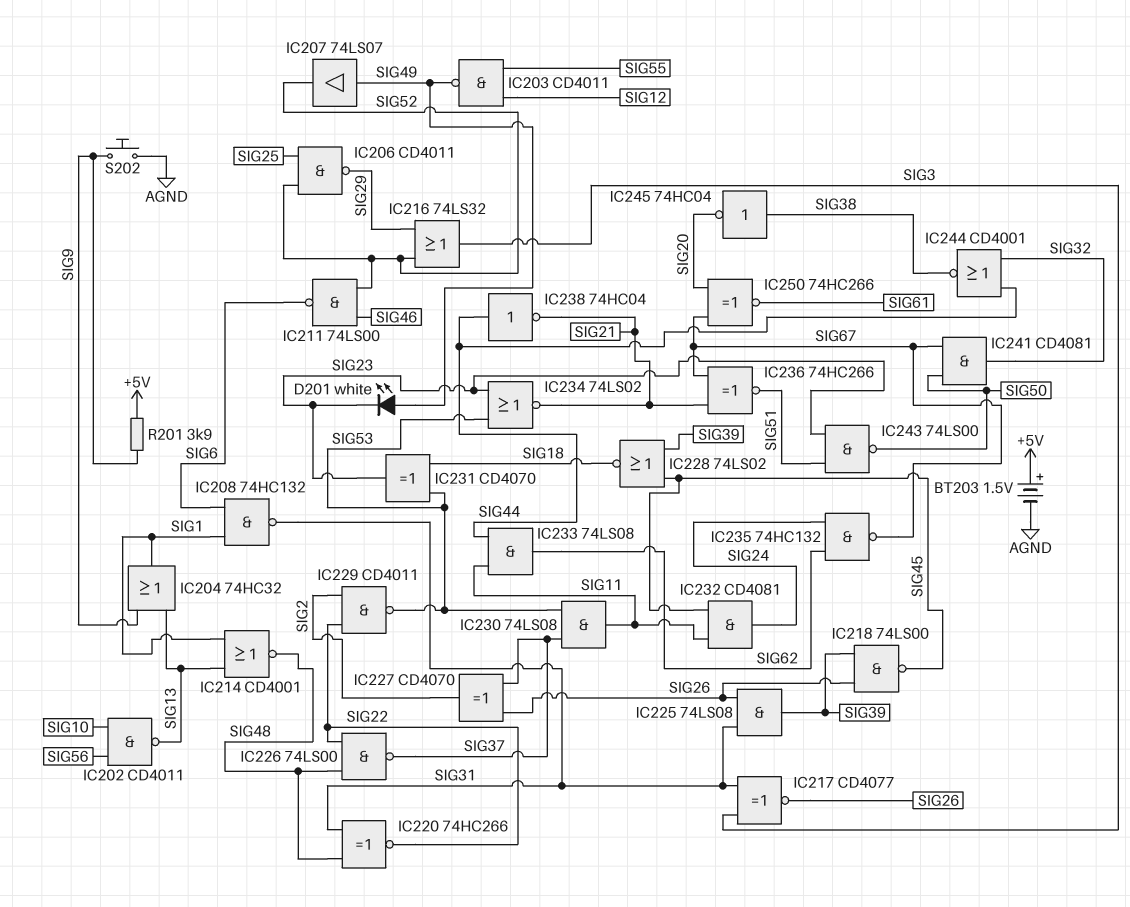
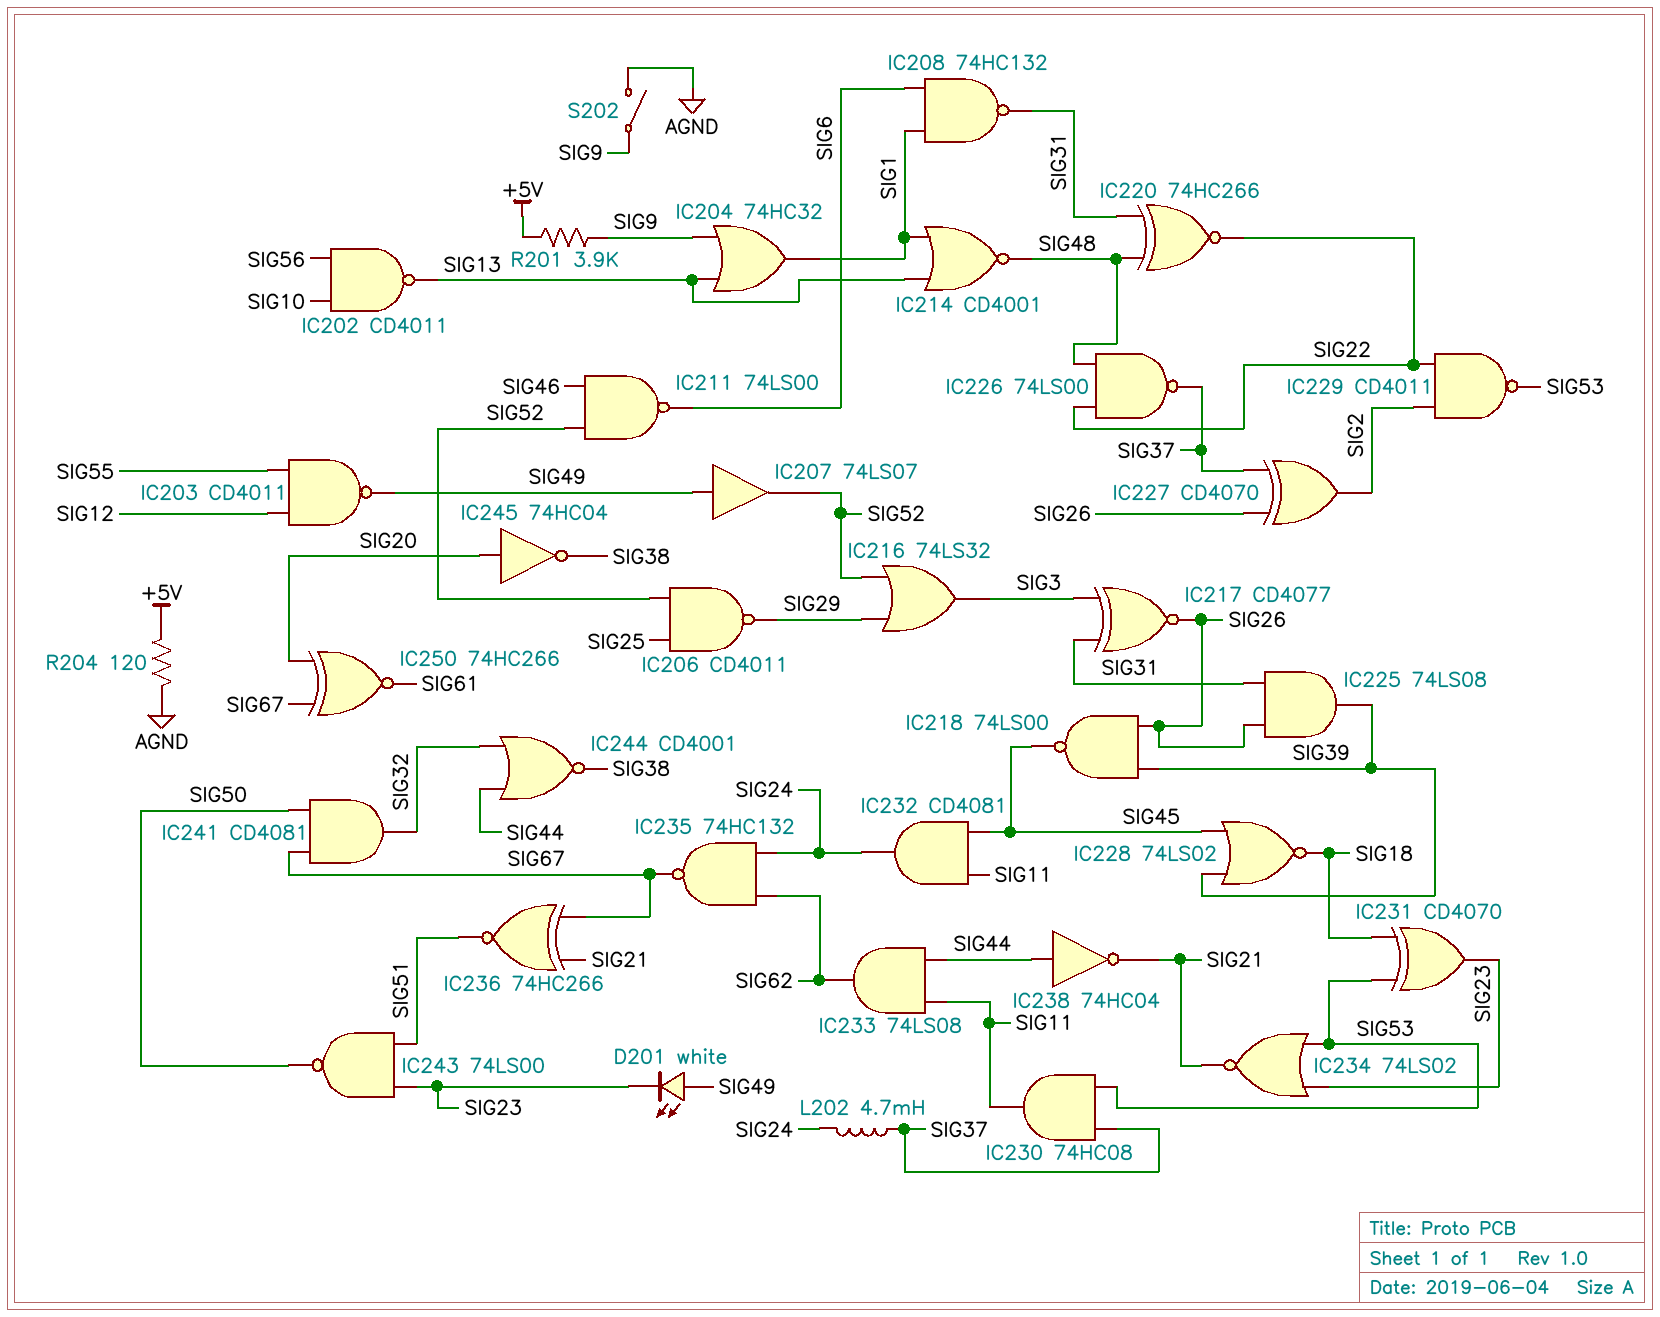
BT203: 1.5V (plus +5V, minus AGND) -> none
IC230: AND 74LS08 (in SIG37, in SIG53, out SIG11) -> AND 74HC08 (in SIG37, in SIG53, out SIG11)
IC245: NOT 74HC04 (in SIG38, out SIG20) -> NOT 74HC04 (in SIG20, out SIG38)
L202: none -> 4.7mH (SIG24, SIG37)
R204: none -> 120 (+5V, AGND)
S202: button (AGND, SIG9) -> switch (AGND, SIG9)

